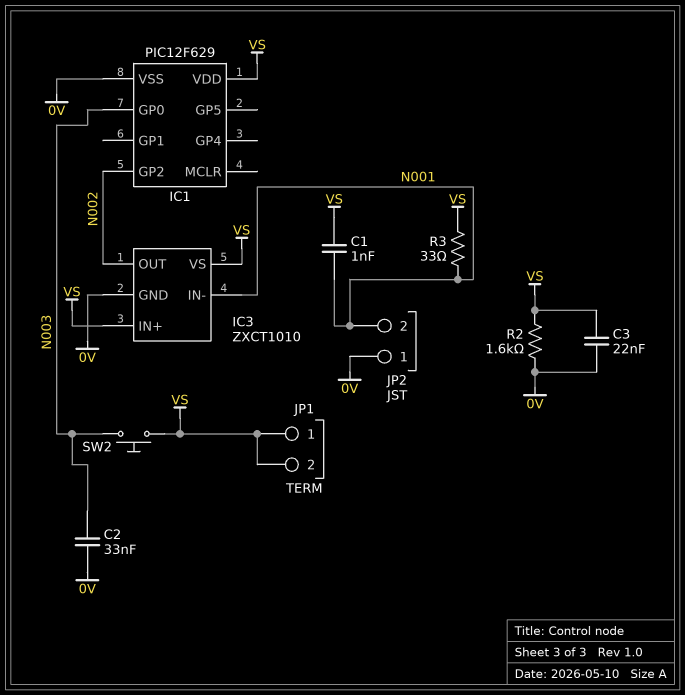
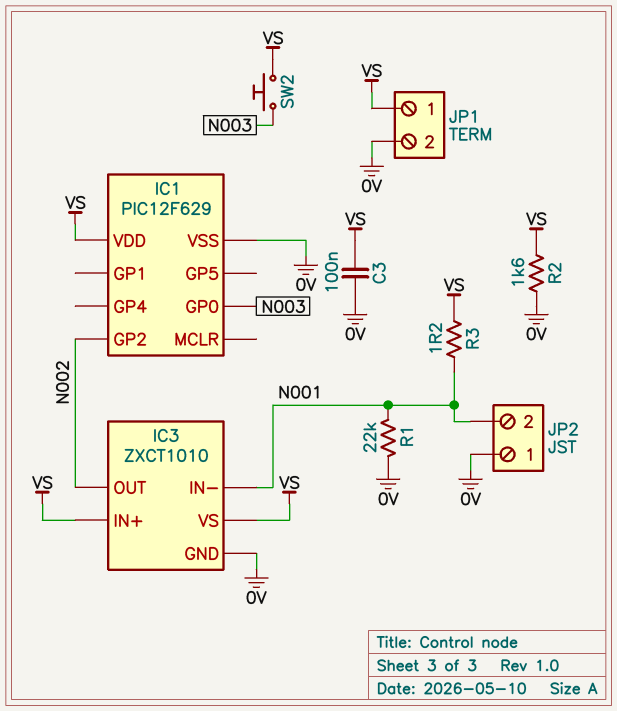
C1: 1nF (N001, VS) -> none
C2: 33nF (0V, N003) -> none
C3: 22nF (0V, VS) -> 100nF (0V, VS)
JP1 pin 2: VS -> 0V
R1: none -> 22k (0V, N001)
R3: 33 (N001, VS) -> 1.2 (N001, VS)

